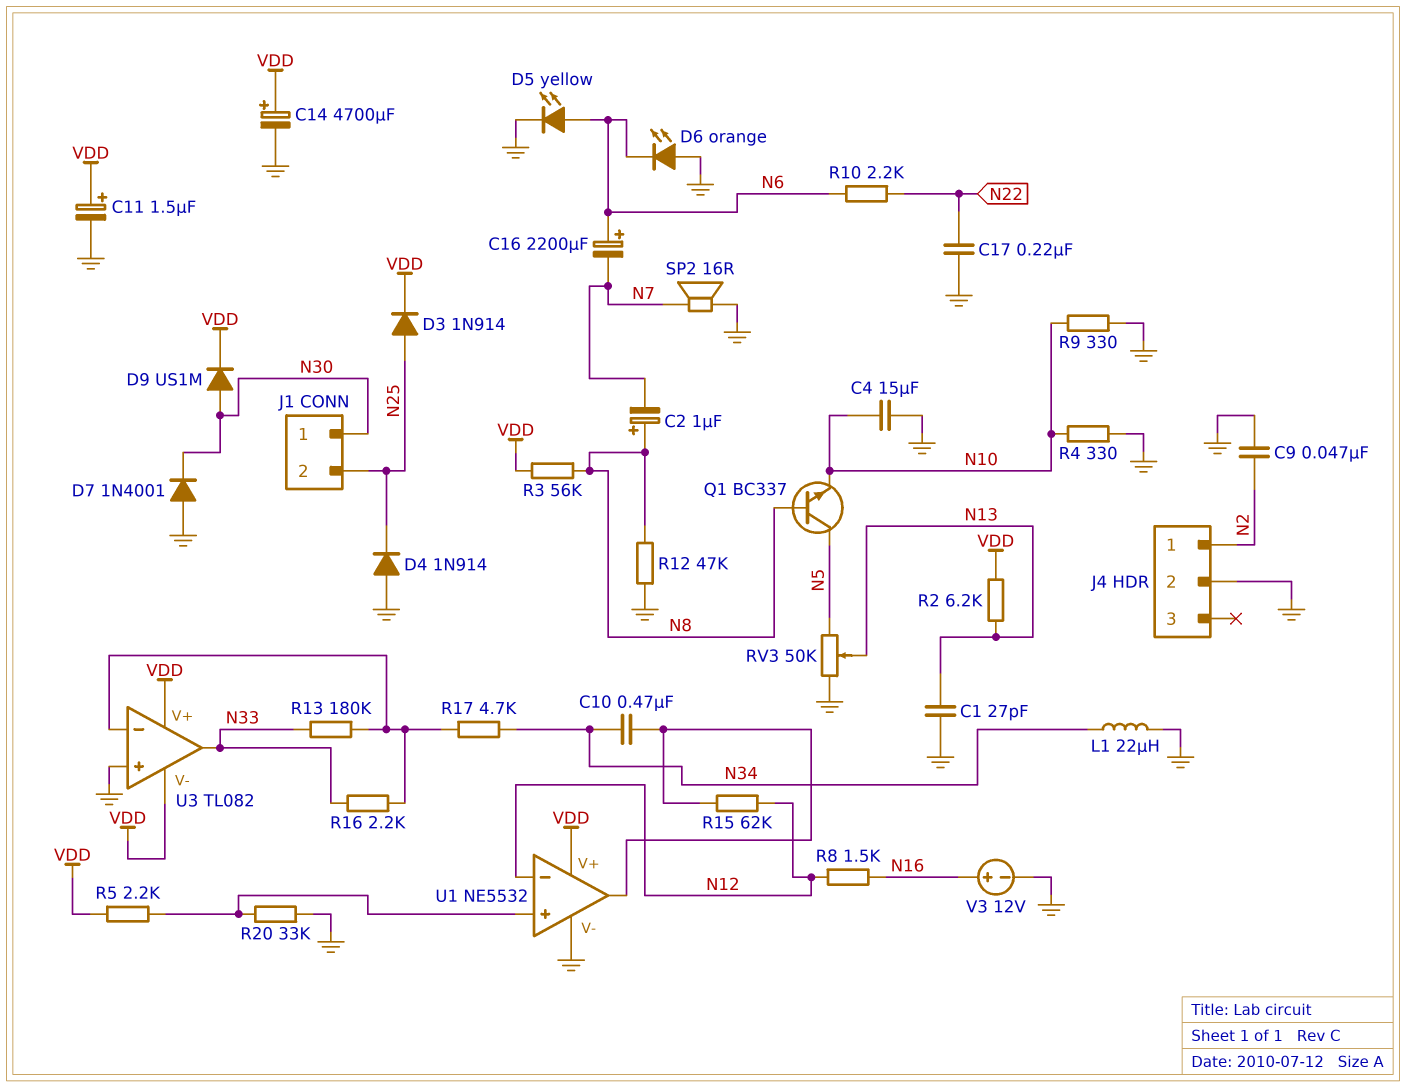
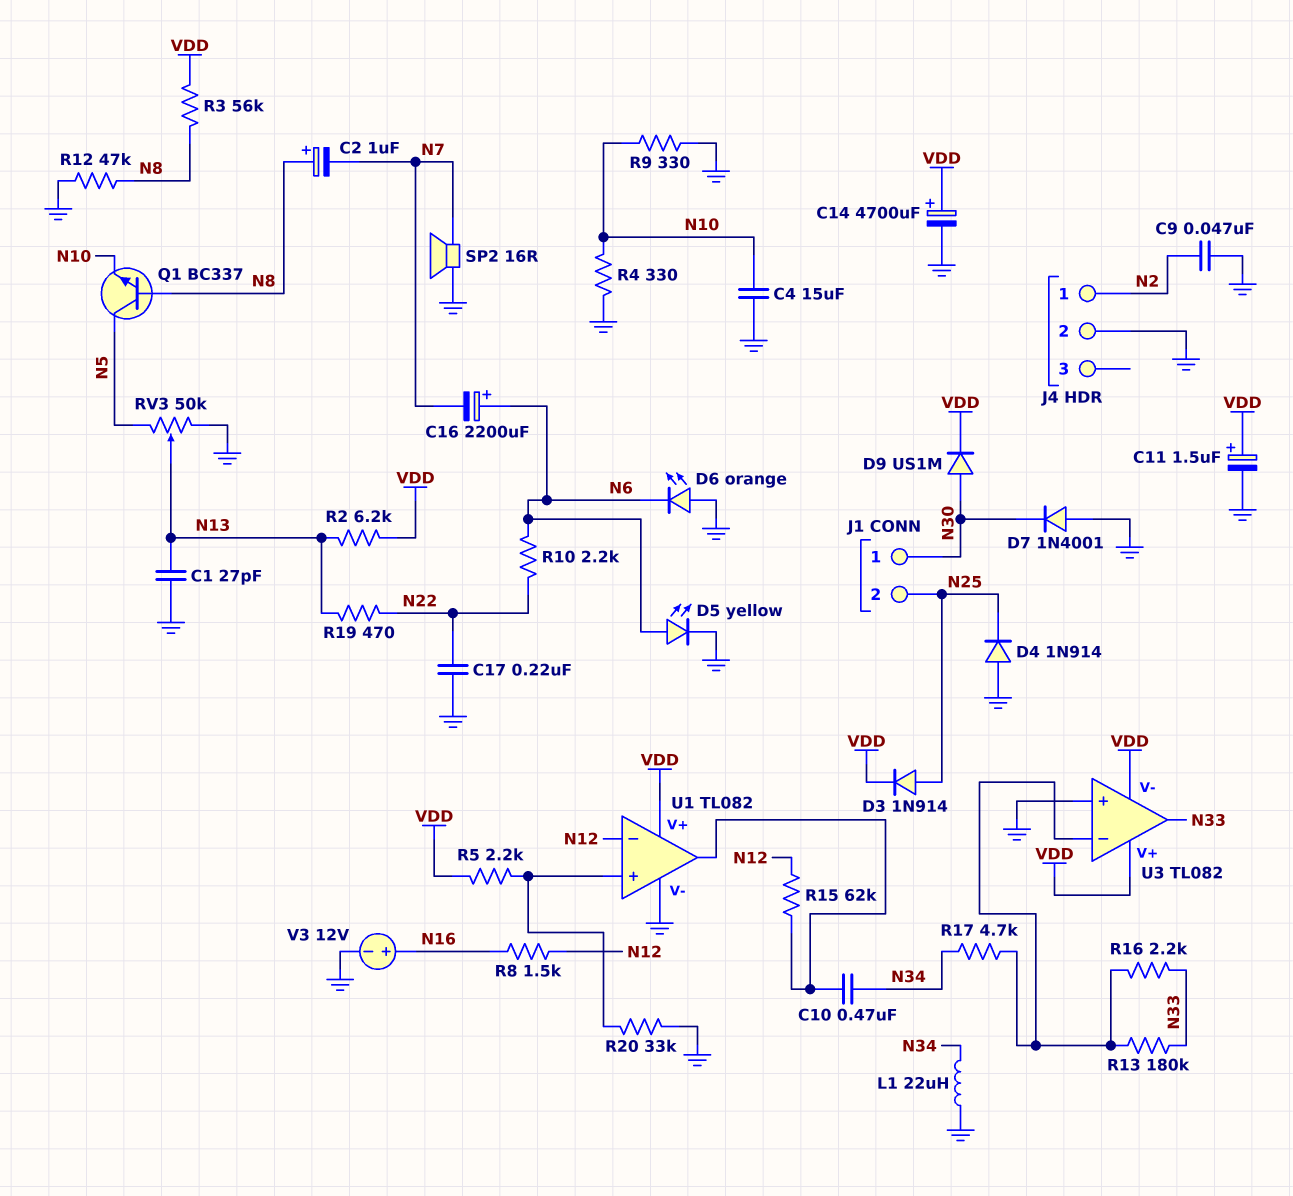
R19: none -> 470 (N13, N22)
U1: NE5532 -> TL082

